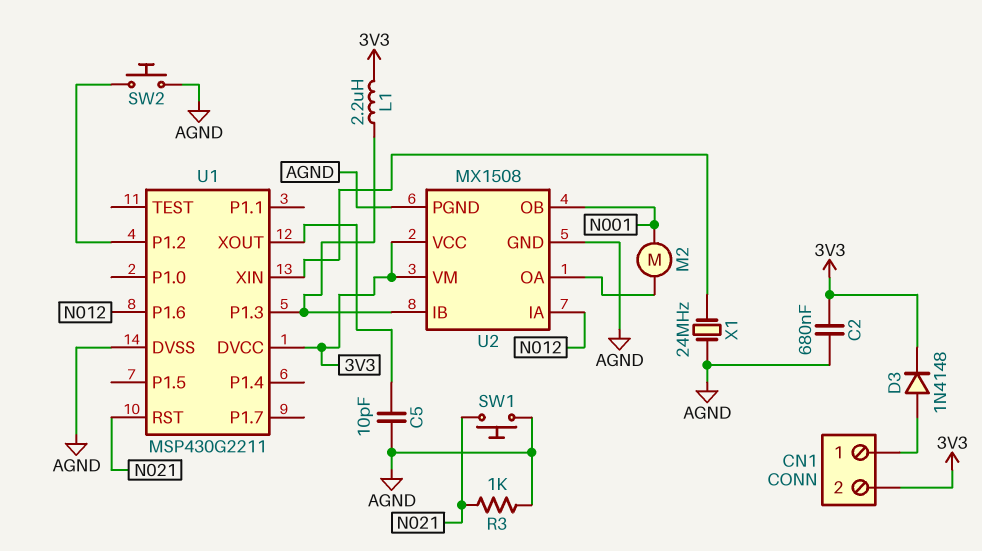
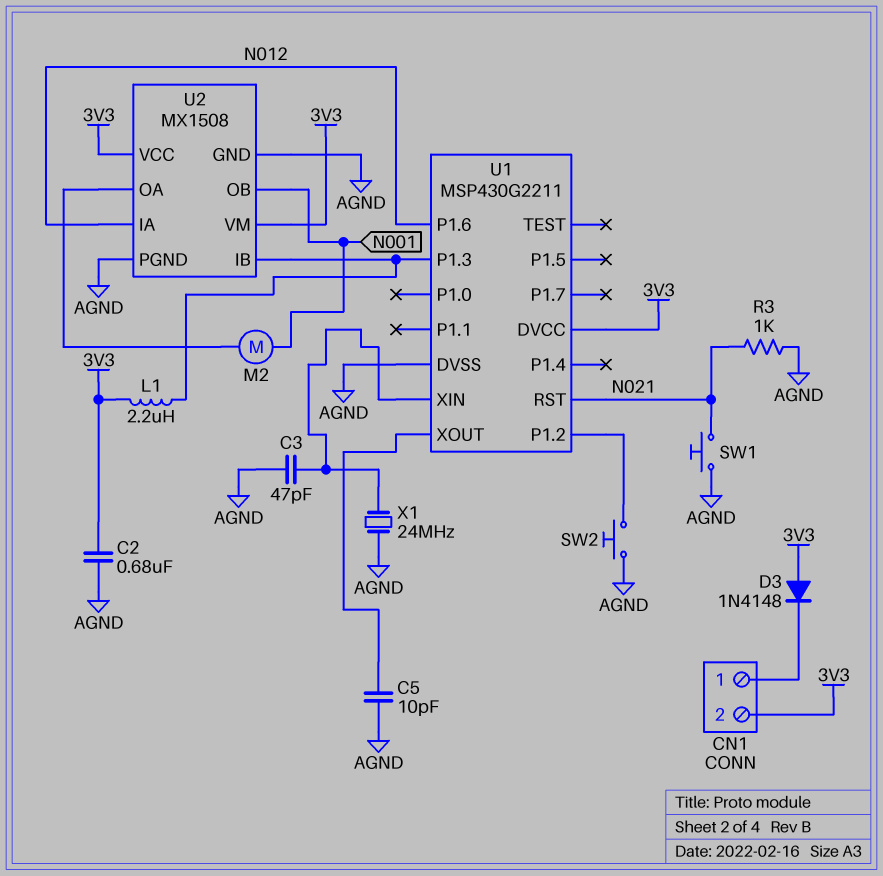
C3: none -> 47pF (AGND, U1/XIN)
D3: diode 1N4148 (A CN1/1, K 3V3) -> diode 1N4148 (A 3V3, K CN1/1)

